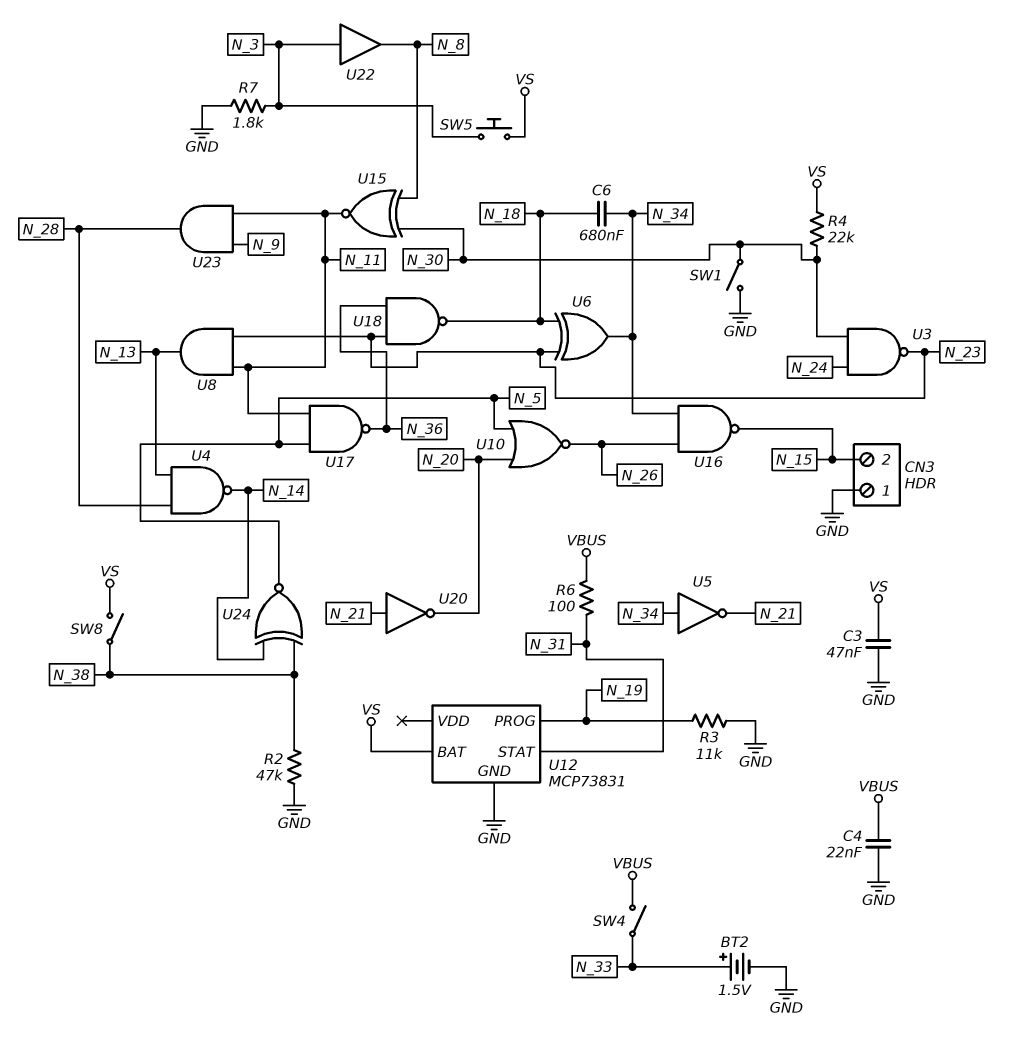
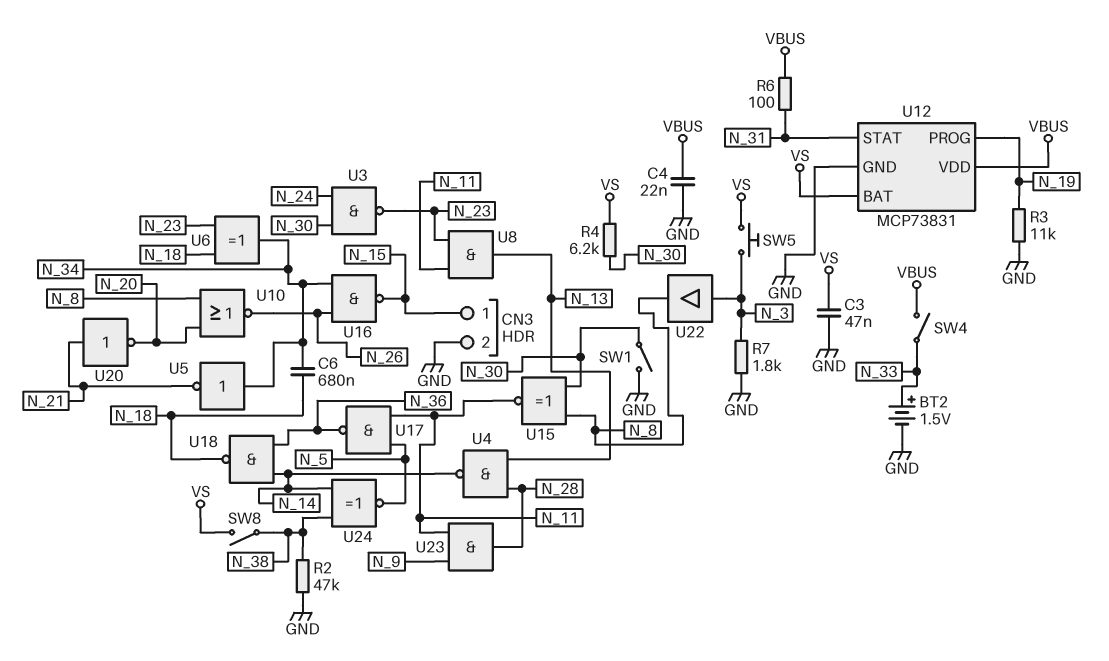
CN3 pin 1: GND -> N_15
CN3 pin 2: N_15 -> GND
R4: 22k (N_30, VS) -> 6.2k (N_30, VS)
U10: NOR (in N_5, in N_20, out N_26) -> NOR (in N_8, in N_20, out N_26)
U12 pin VDD: none -> VBUS
U18: NAND (in N_23, in N_36, out N_18) -> NAND (in N_14, in N_36, out N_18)

